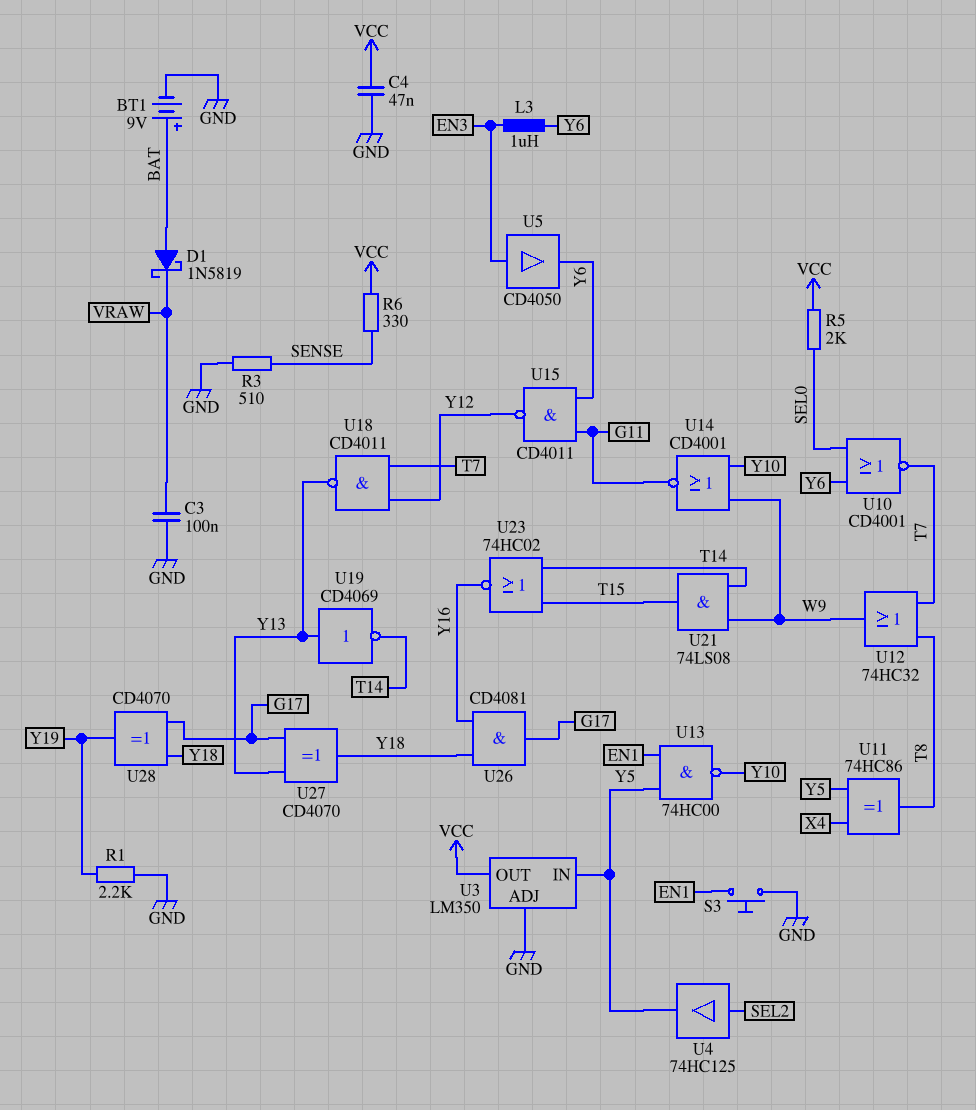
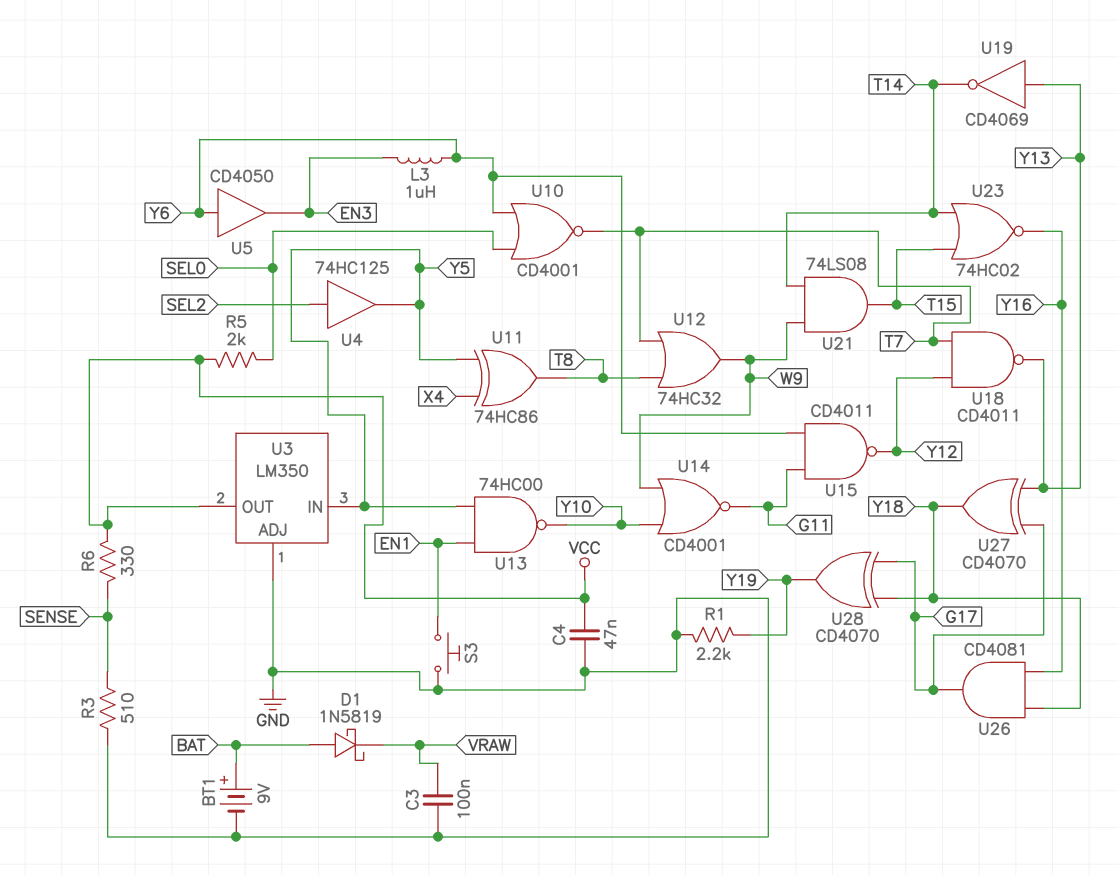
U5: buffer CD4050 (in EN3, out Y6) -> buffer CD4050 (in Y6, out EN3)

